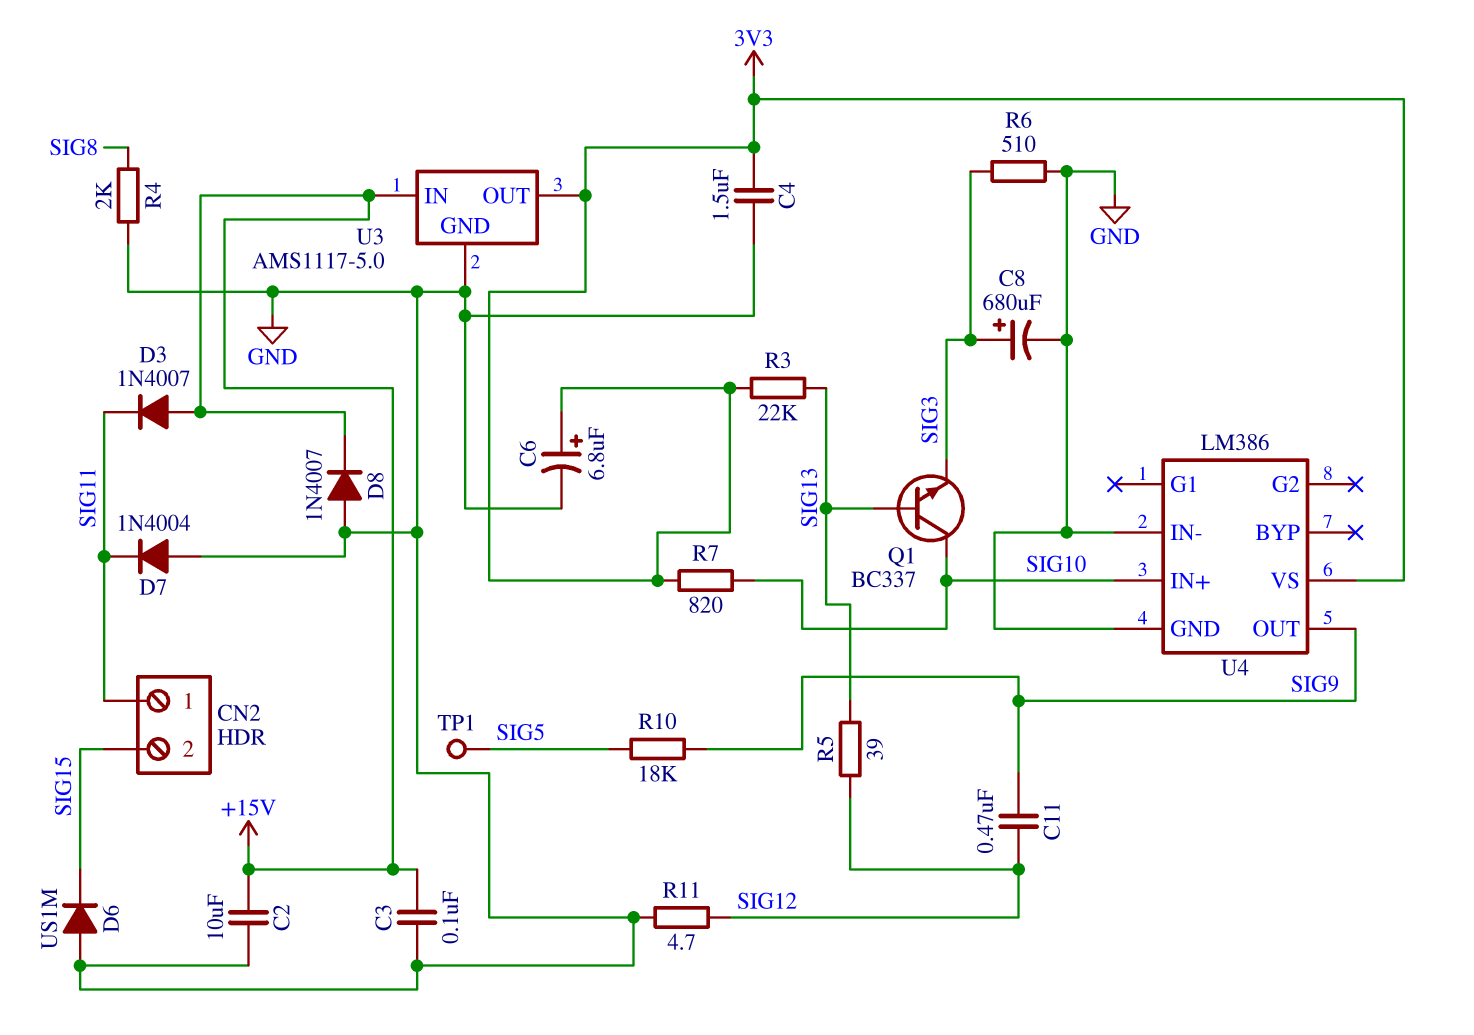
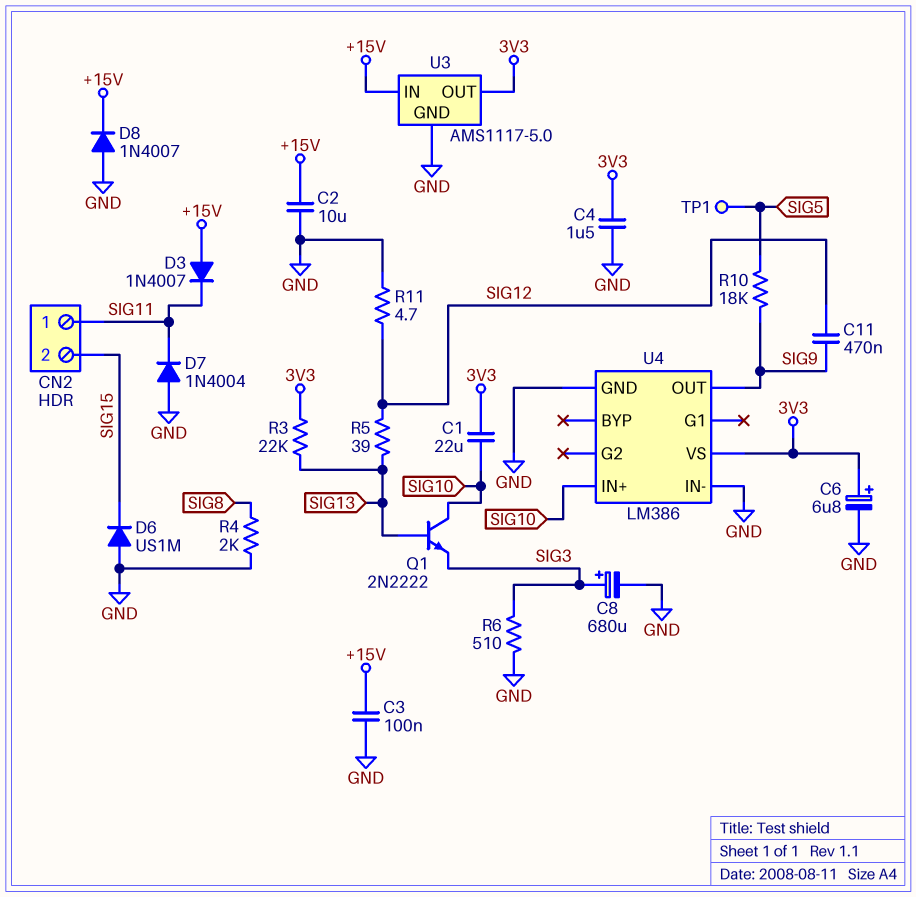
C1: none -> 22uF (3V3, SIG10)
Q1: NPN BC337 (B SIG13, C SIG10, E SIG3) -> NPN 2N2222 (B SIG13, C SIG10, E SIG3)
R7: 820 (3V3, SIG10) -> none

